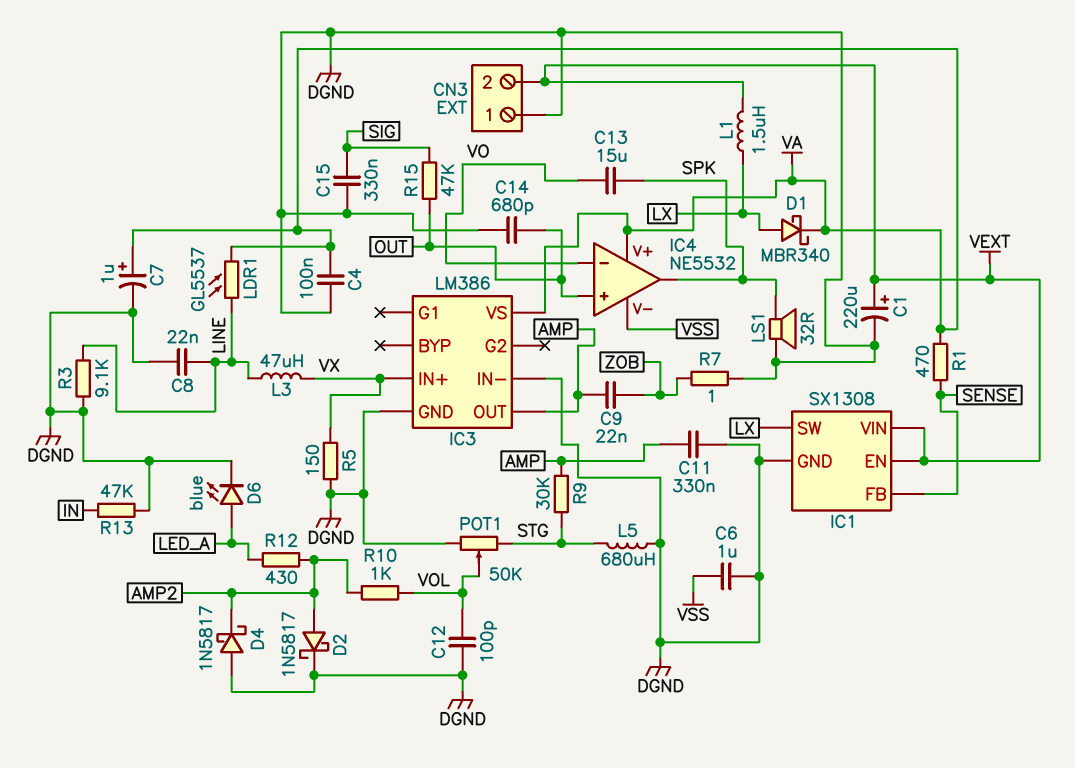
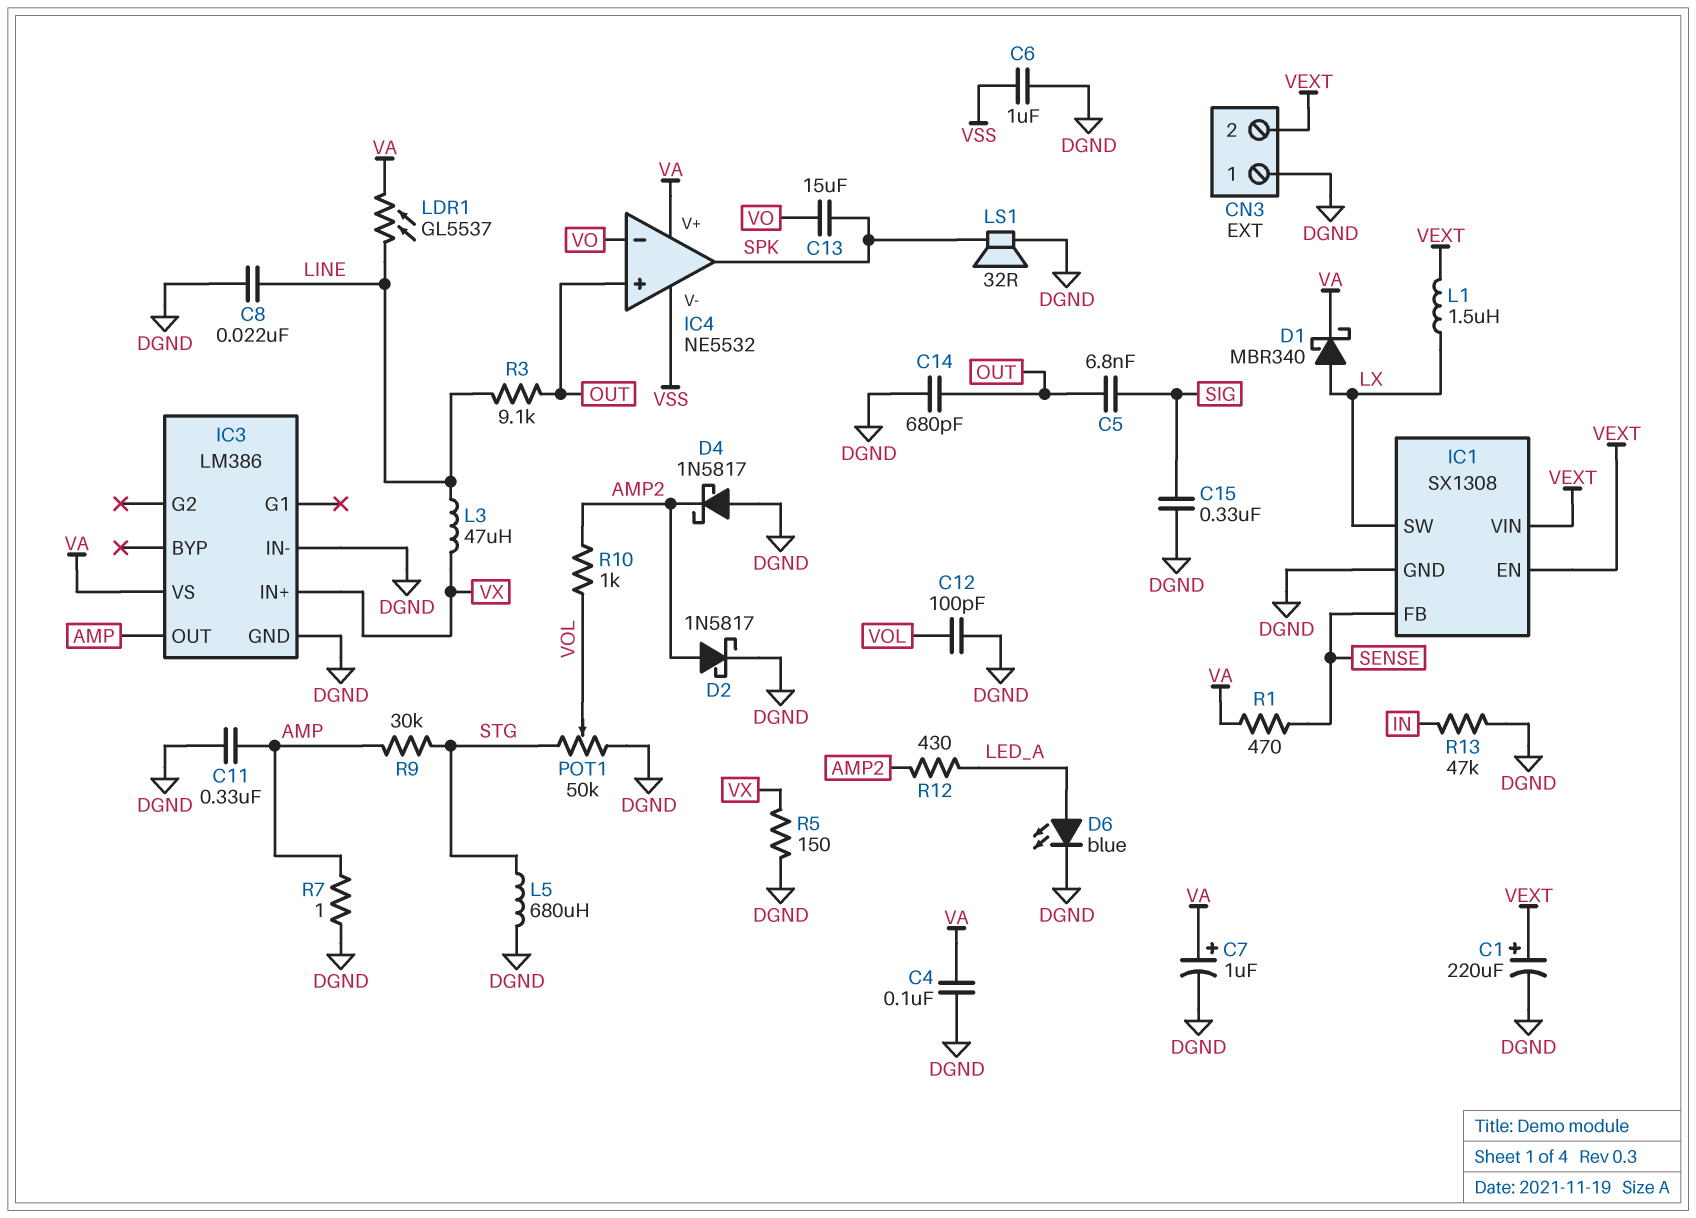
C5: none -> 6.8nF (OUT, SIG)
C9: 22nF (AMP, ZOB) -> none
R3: 9.1k (DGND, LINE) -> 9.1k (LINE, OUT)
R7: 1 (DGND, ZOB) -> 1 (AMP, DGND)
R15: 47k (OUT, SIG) -> none

